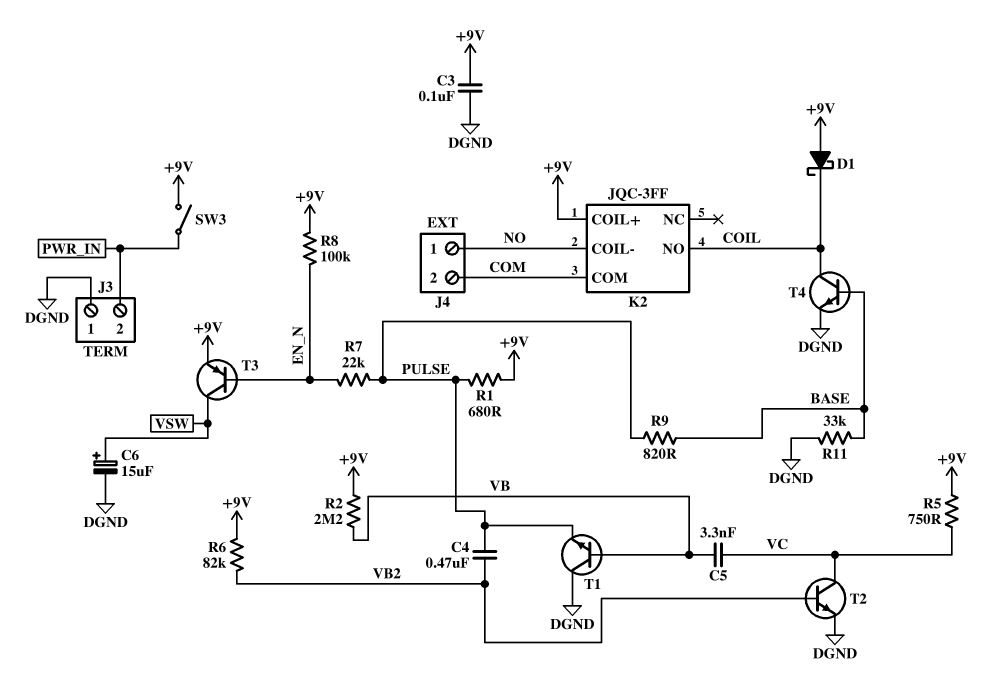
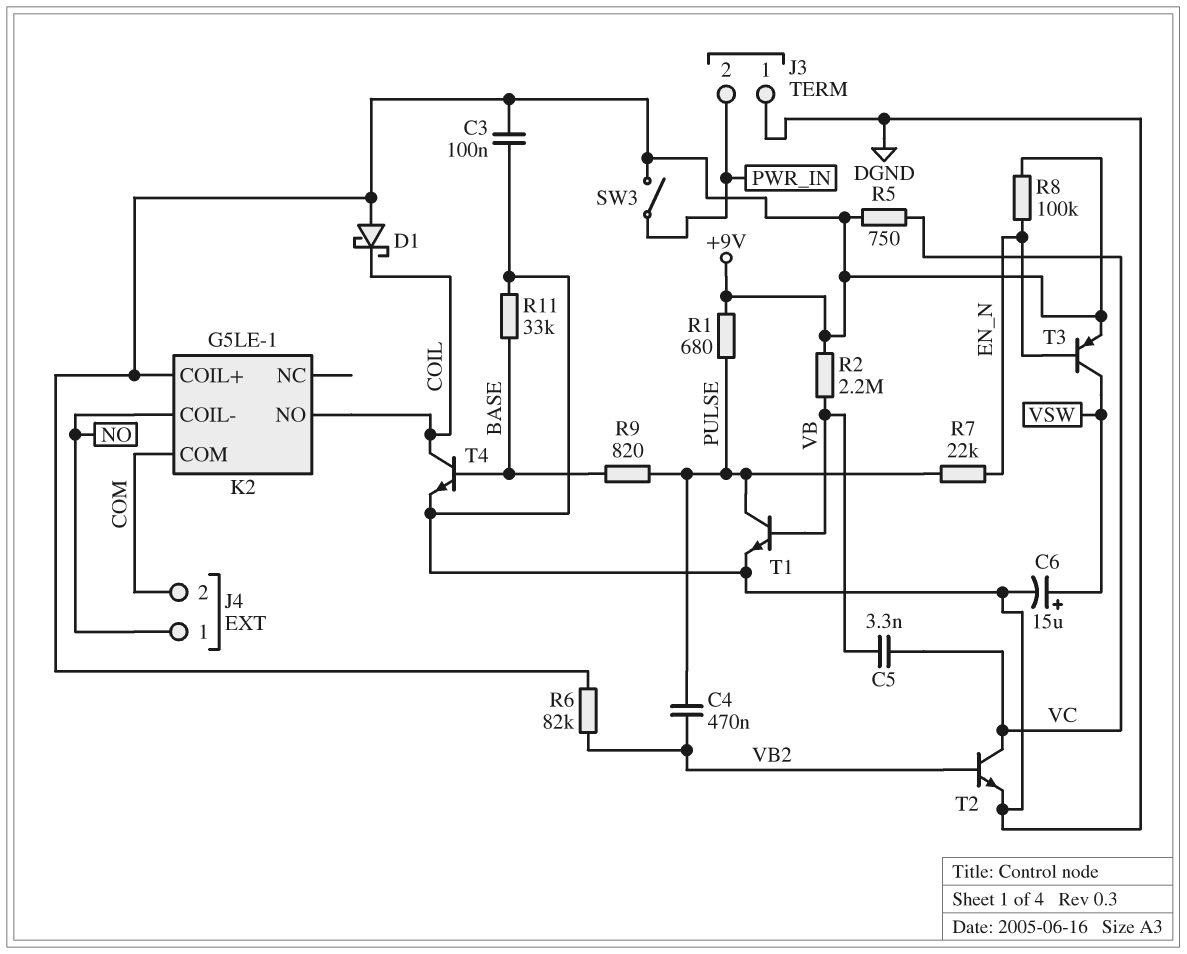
K2: JQC-3FF -> G5LE-1
T1: NPN (B VB, C DGND, E PULSE) -> NPN (B VB, C PULSE, E DGND)

